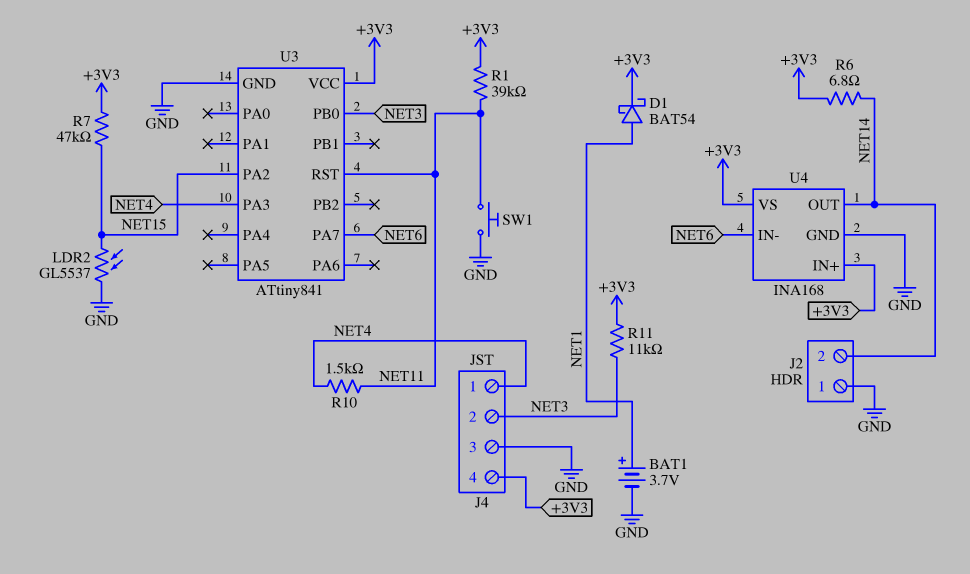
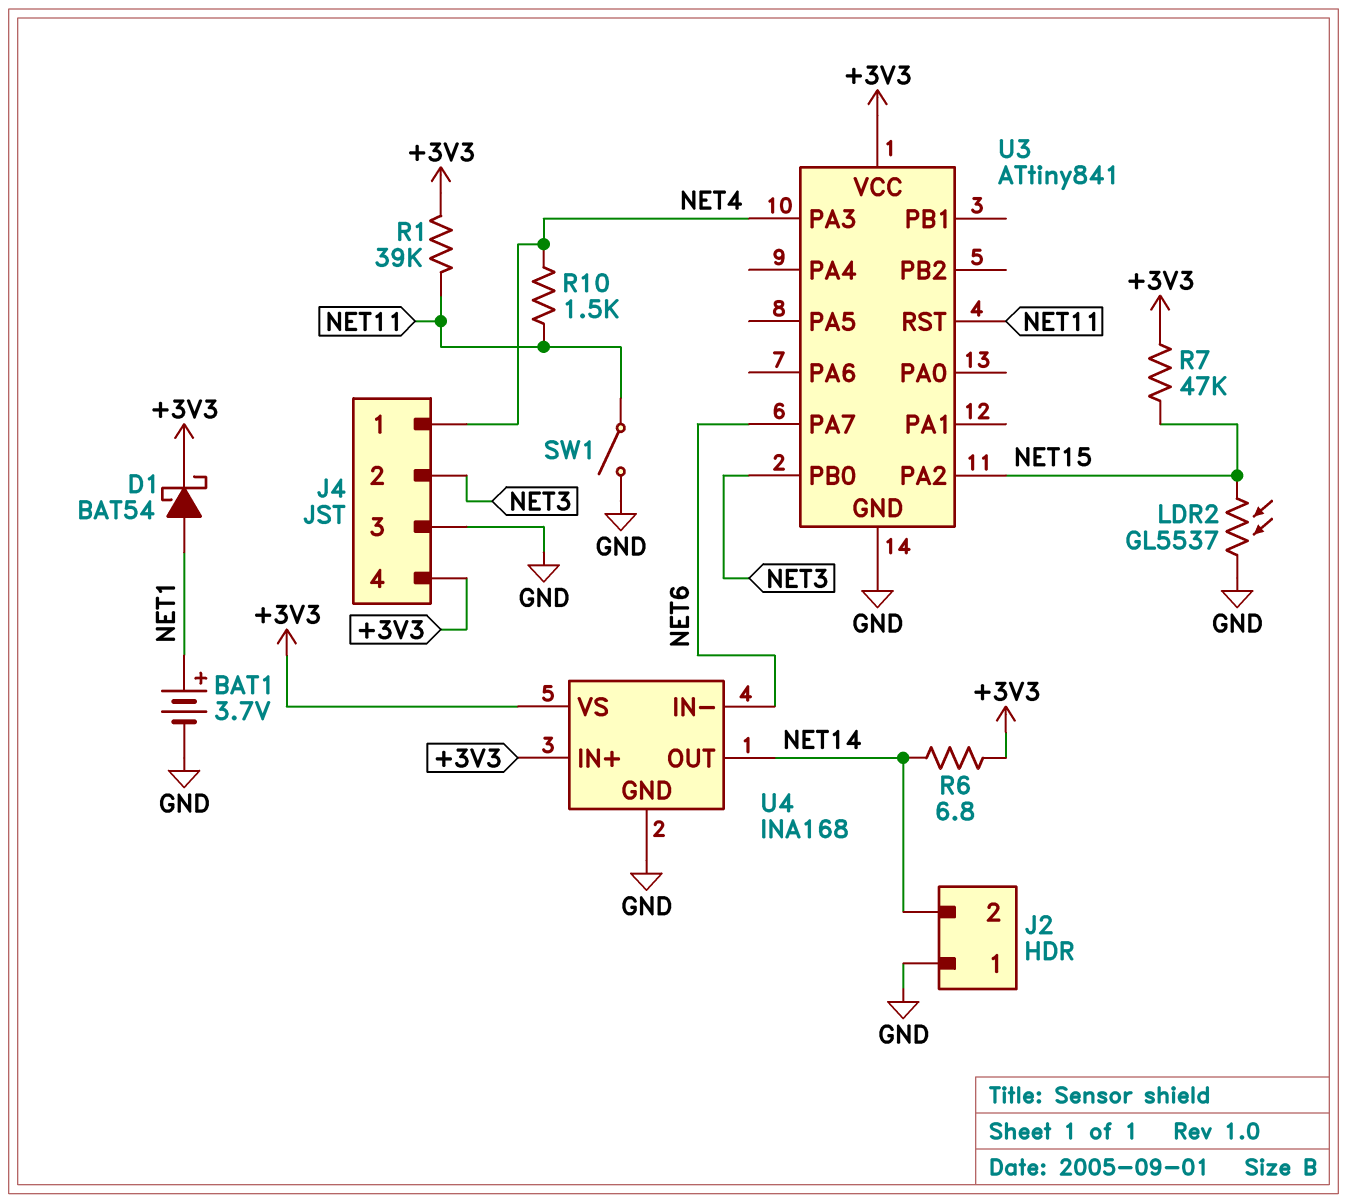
R11: 11k (+3V3, NET3) -> none
SW1: button (GND, NET11) -> switch (GND, NET11)

